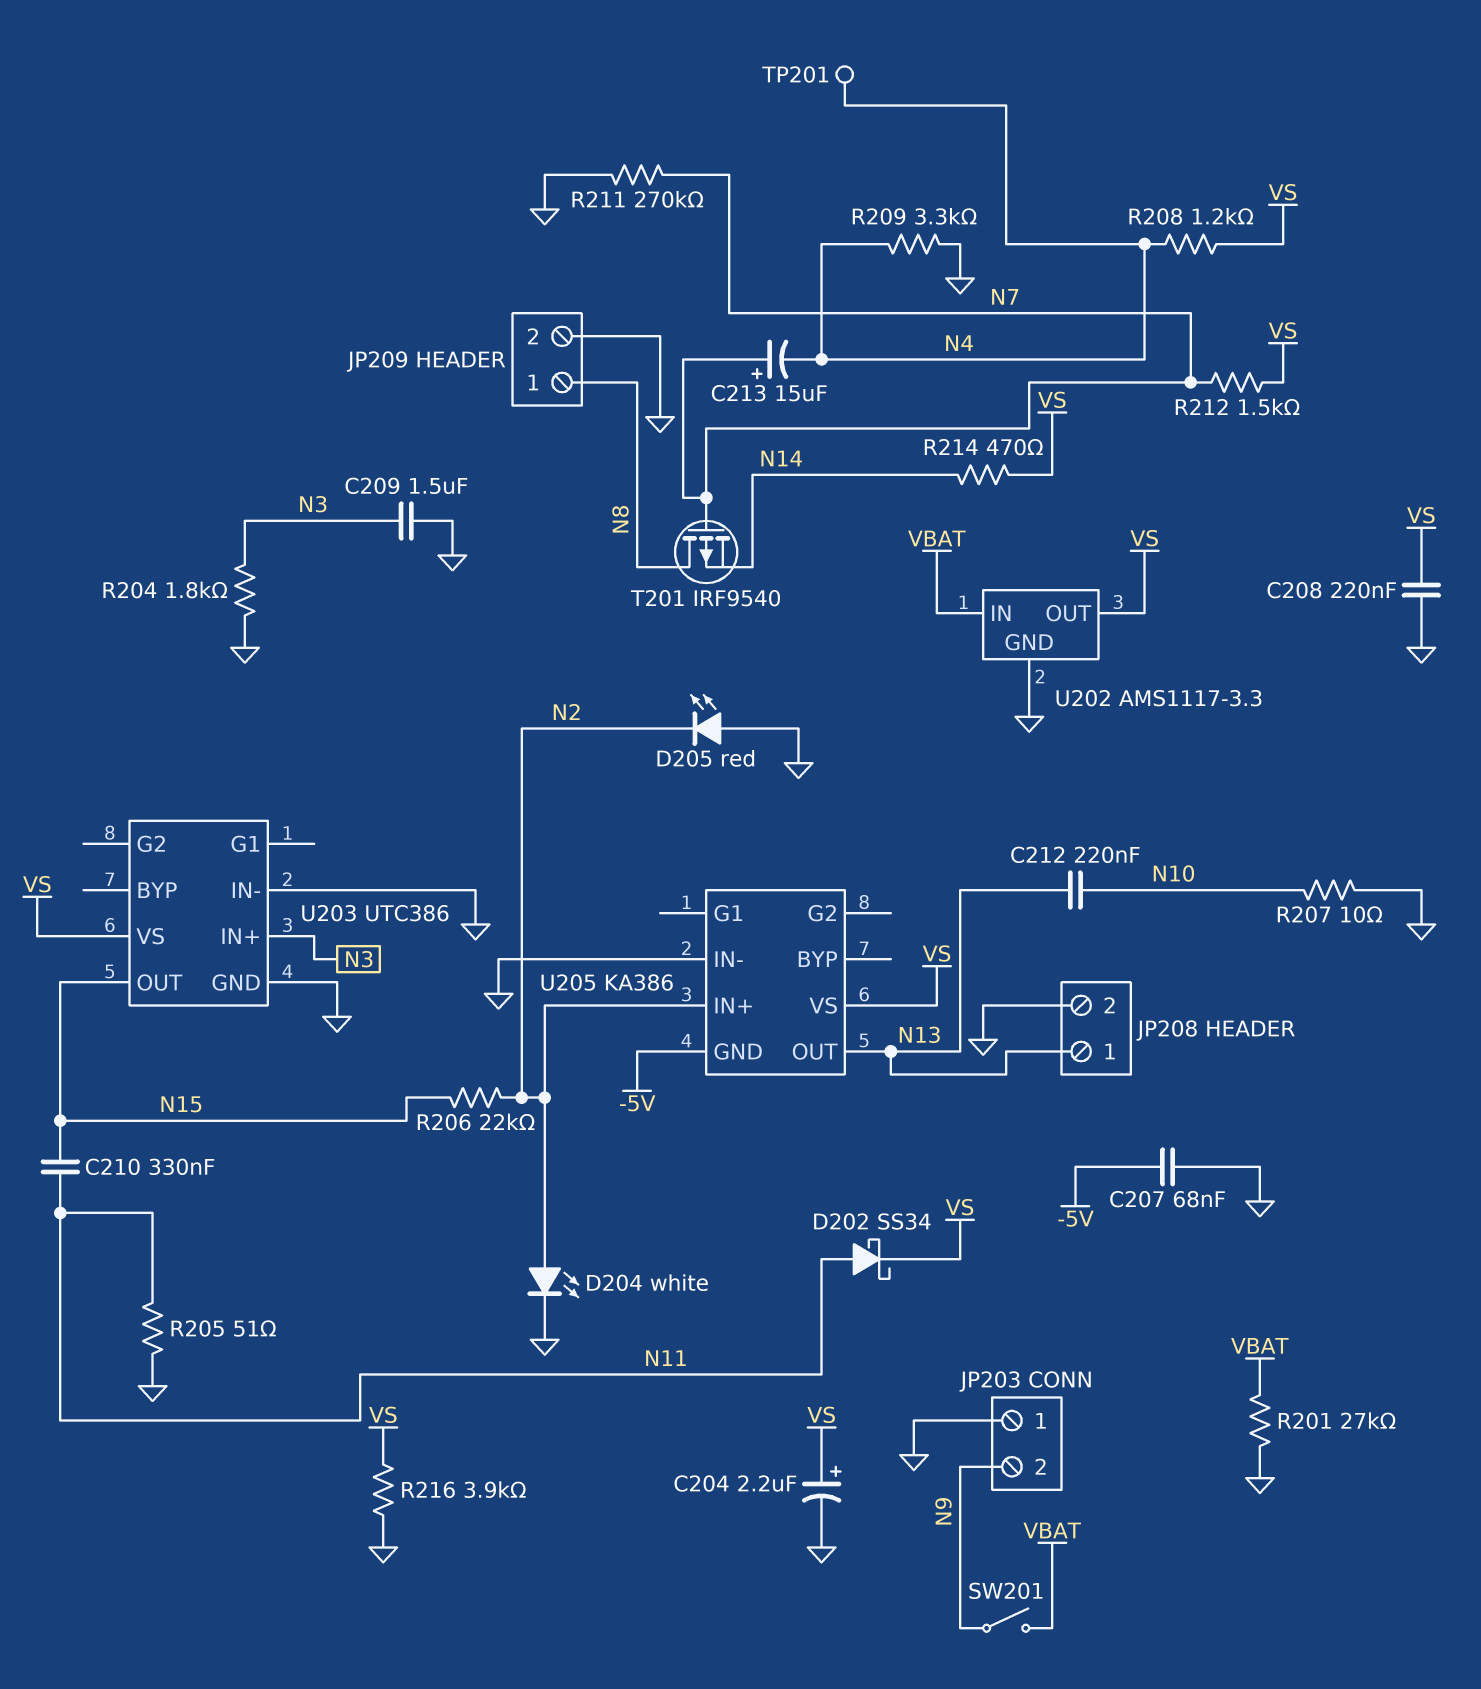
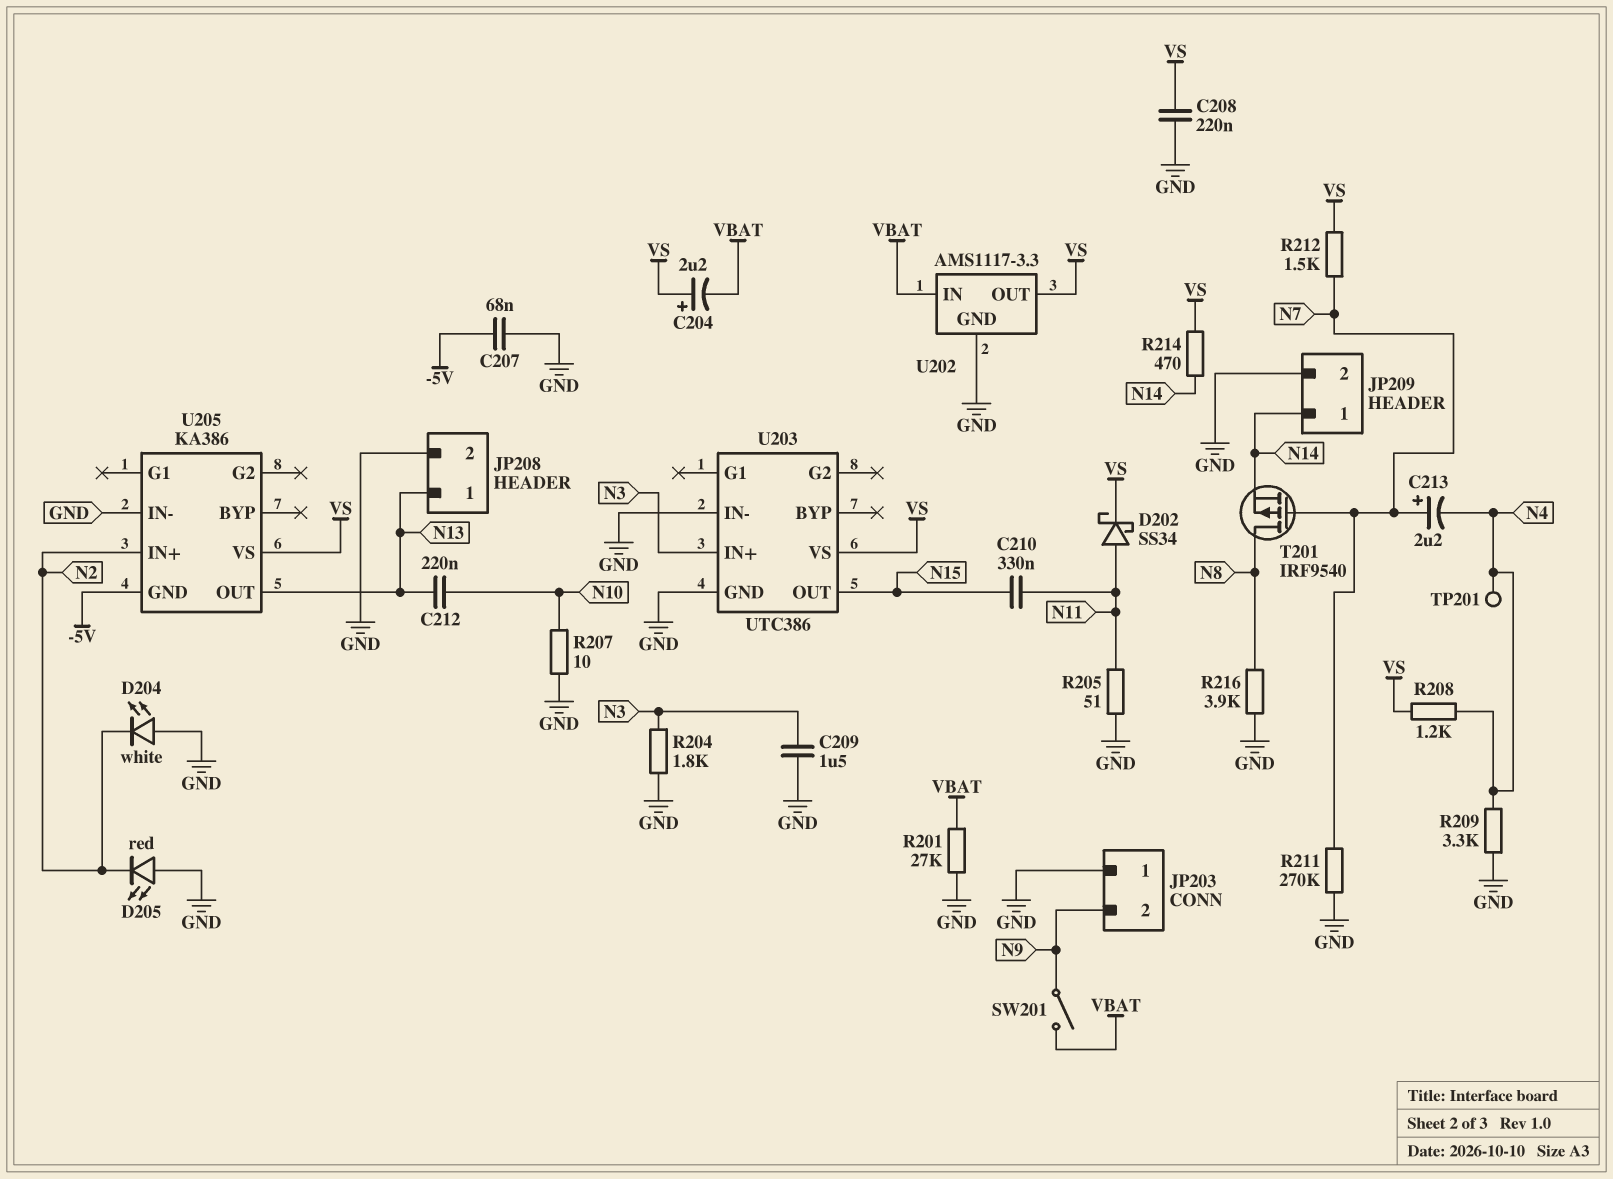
C204: 2.2uF (plus VS, minus GND) -> 2.2uF (plus VS, minus VBAT)
C213: 15uF (plus N7, minus N4) -> 2.2uF (plus N7, minus N4)
D204: LED white (A N2, K GND) -> LED white (A GND, K N2)
JP209 pin 1: N8 -> N14
R206: 22k (N2, N15) -> none
R216: 3.9k (GND, VS) -> 3.9k (GND, N8)

